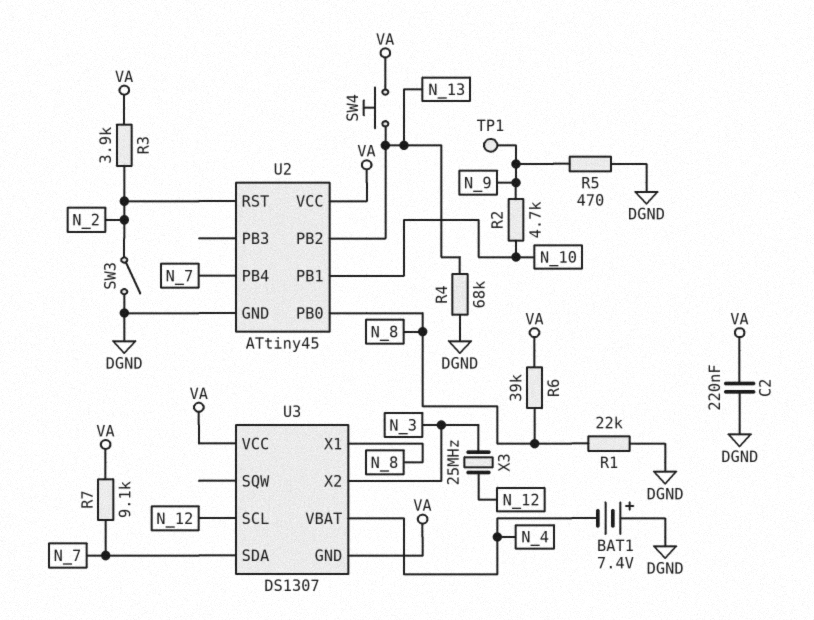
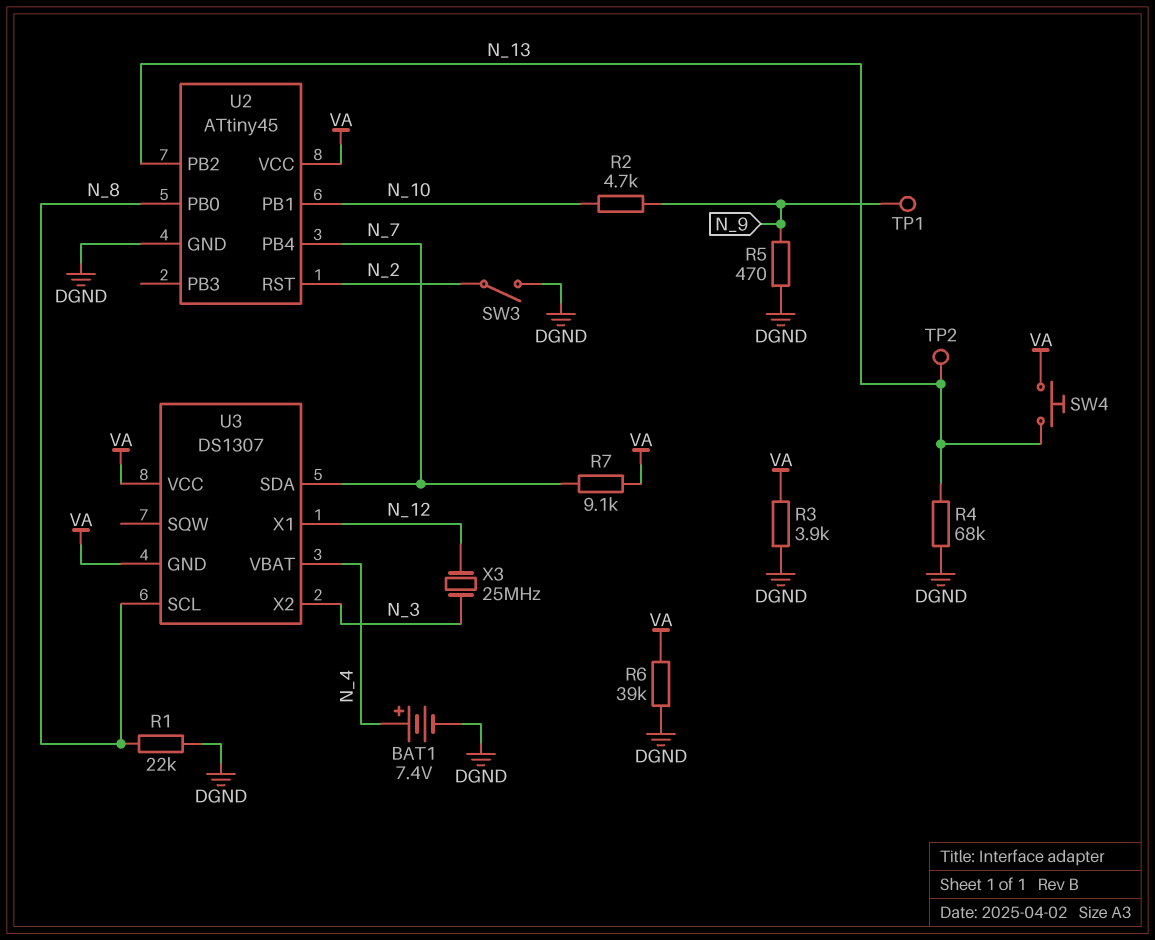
BAT1: 7.4V (plus DGND, minus N_4) -> 7.4V (plus N_4, minus DGND)
C2: 220nF (DGND, VA) -> none
R3: 3.9k (N_2, VA) -> 3.9k (DGND, VA)
R6: 39k (N_8, VA) -> 39k (DGND, VA)
TP2: none -> test point (N_13)
U3 pin SCL: N_12 -> N_8
U3 pin X1: N_8 -> N_12

